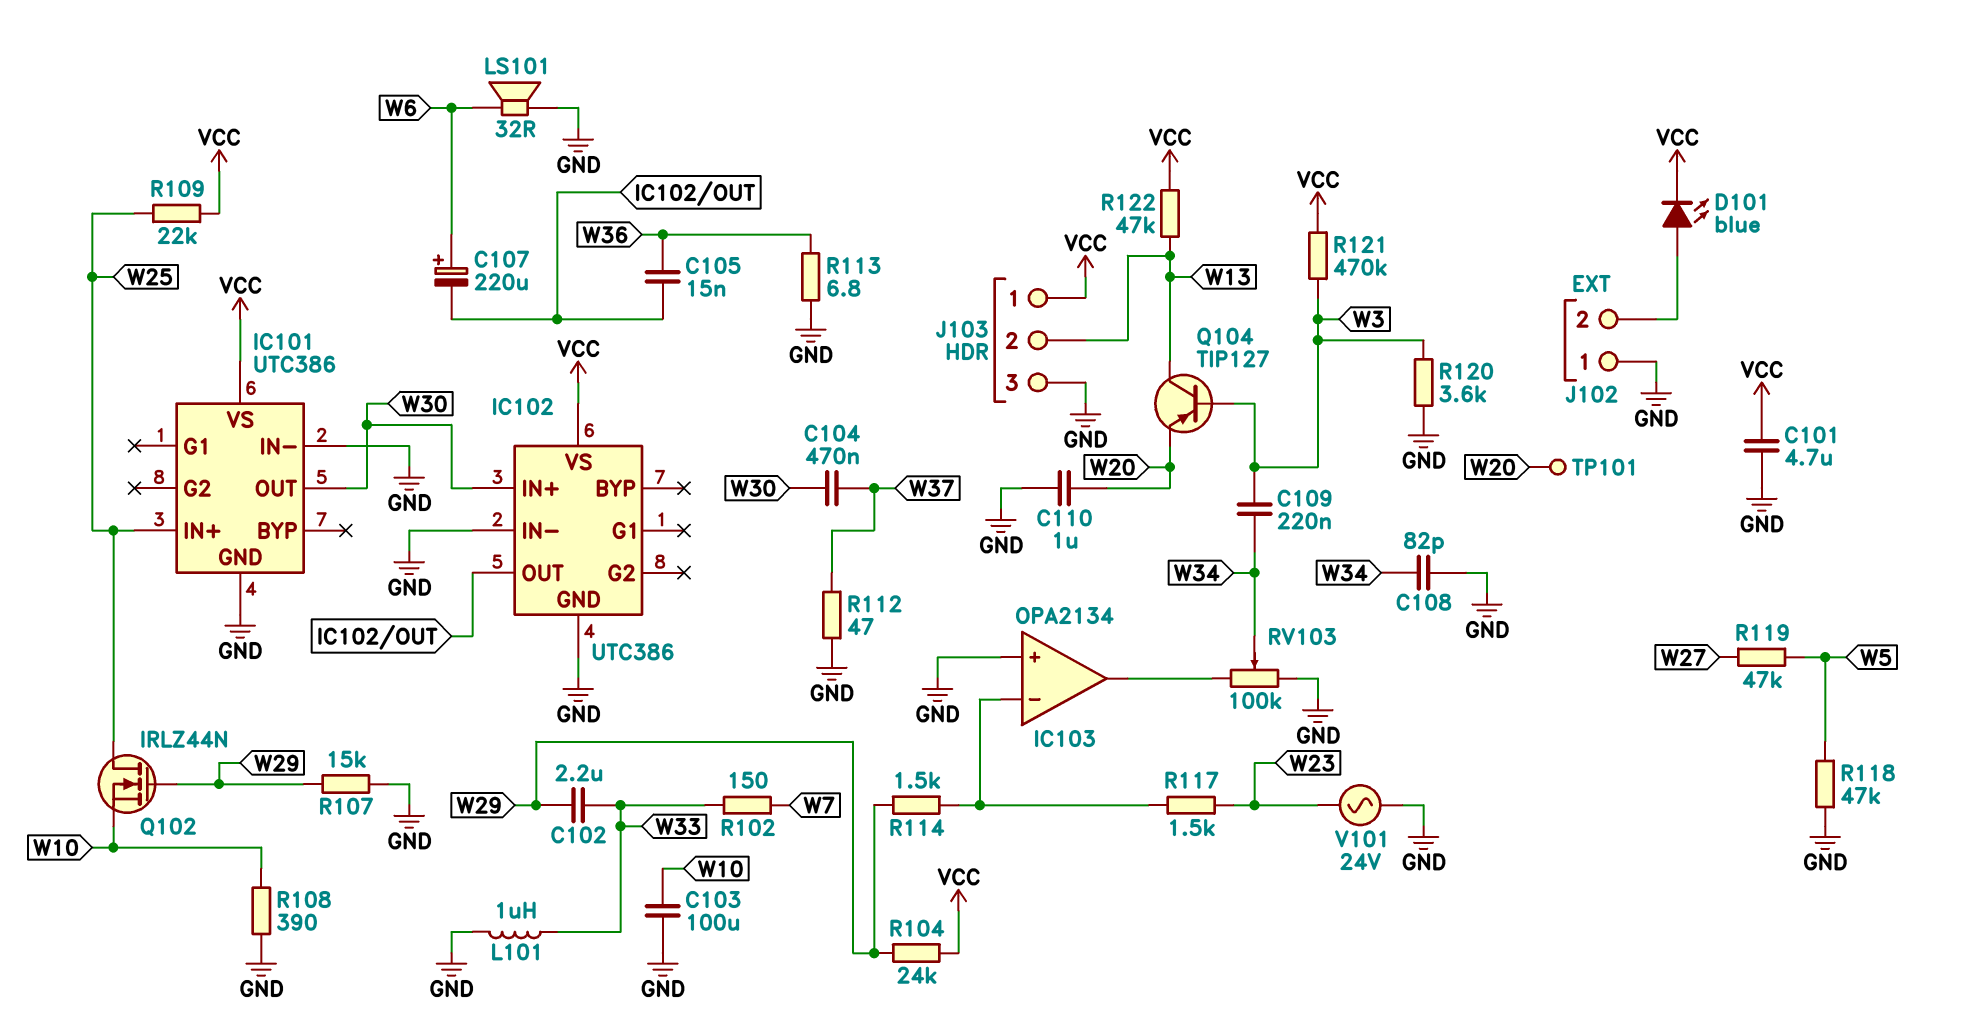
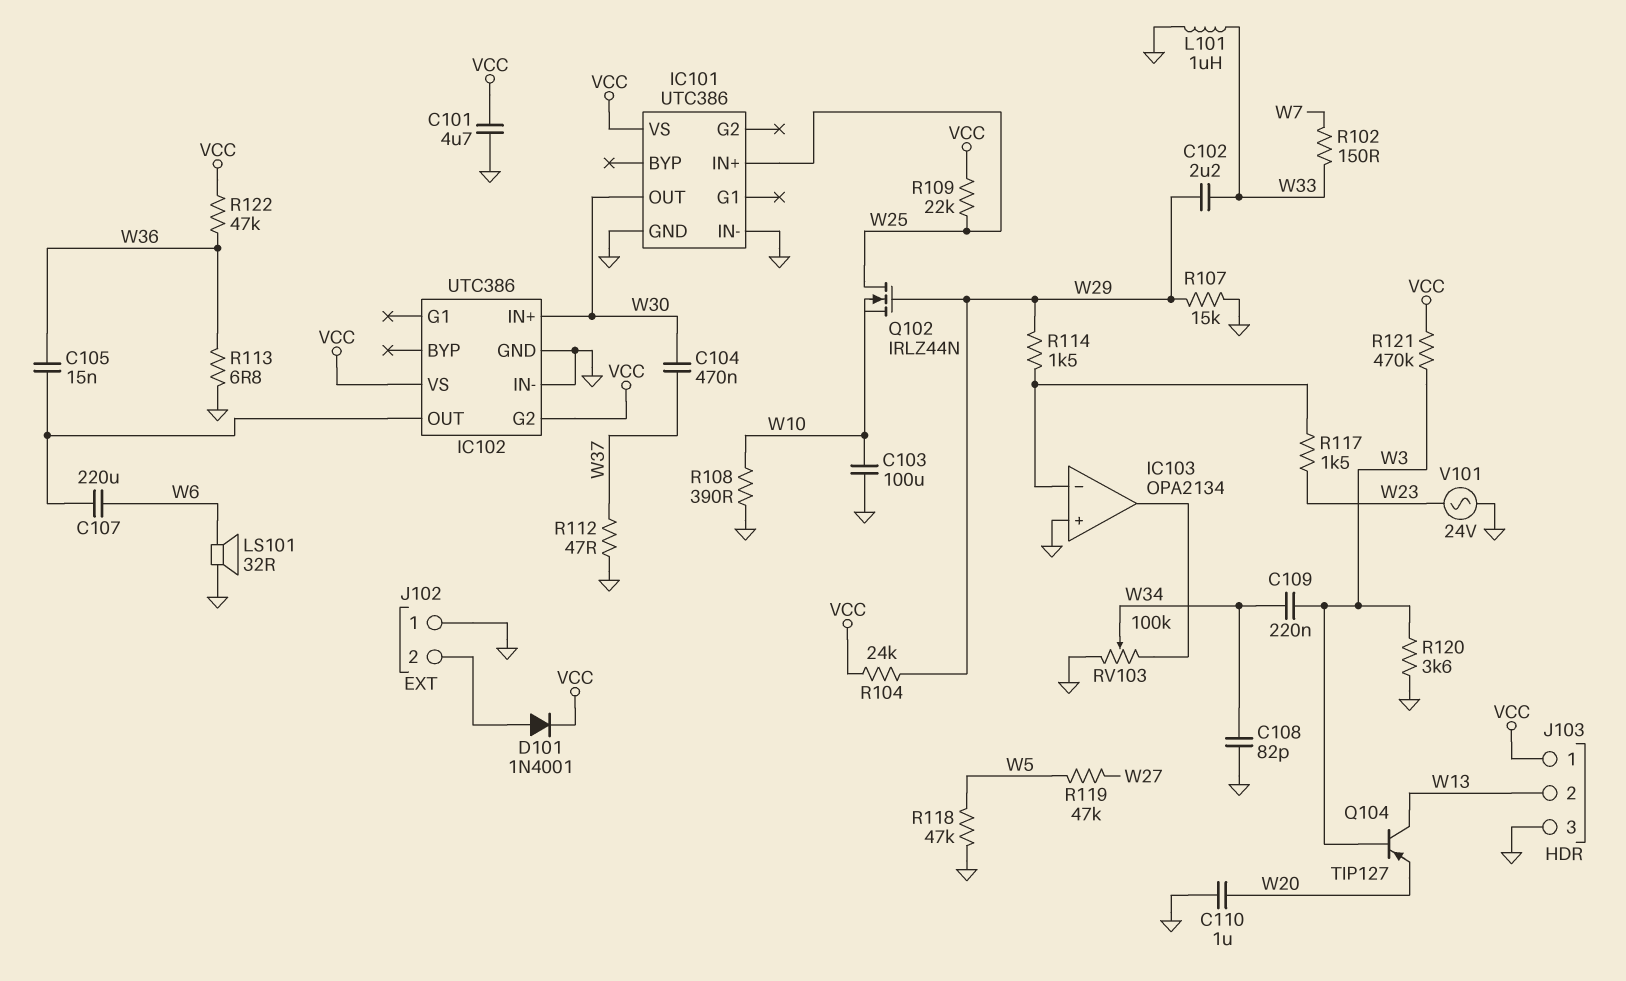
C107: 220uF (plus W6, minus IC102/OUT) -> 220uF (IC102/OUT, W6)
D101: LED blue (A J102/2, K VCC) -> diode 1N4001 (A J102/2, K VCC)
IC102 pin G2: none -> VCC
R122: 47k (VCC, W13) -> 47k (VCC, W36)
TP101: test point (W20) -> none

